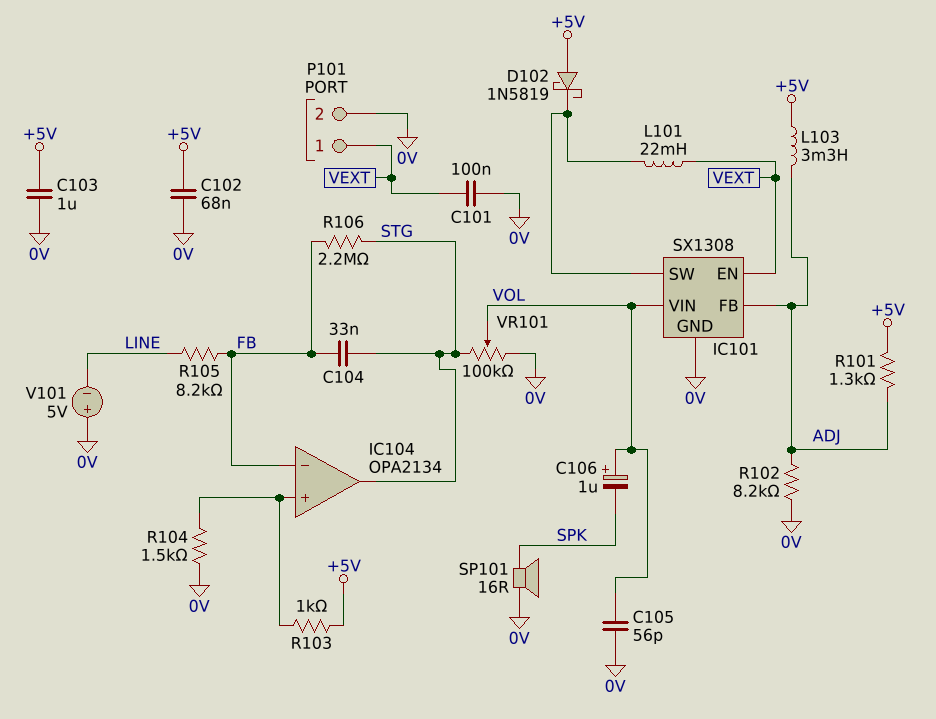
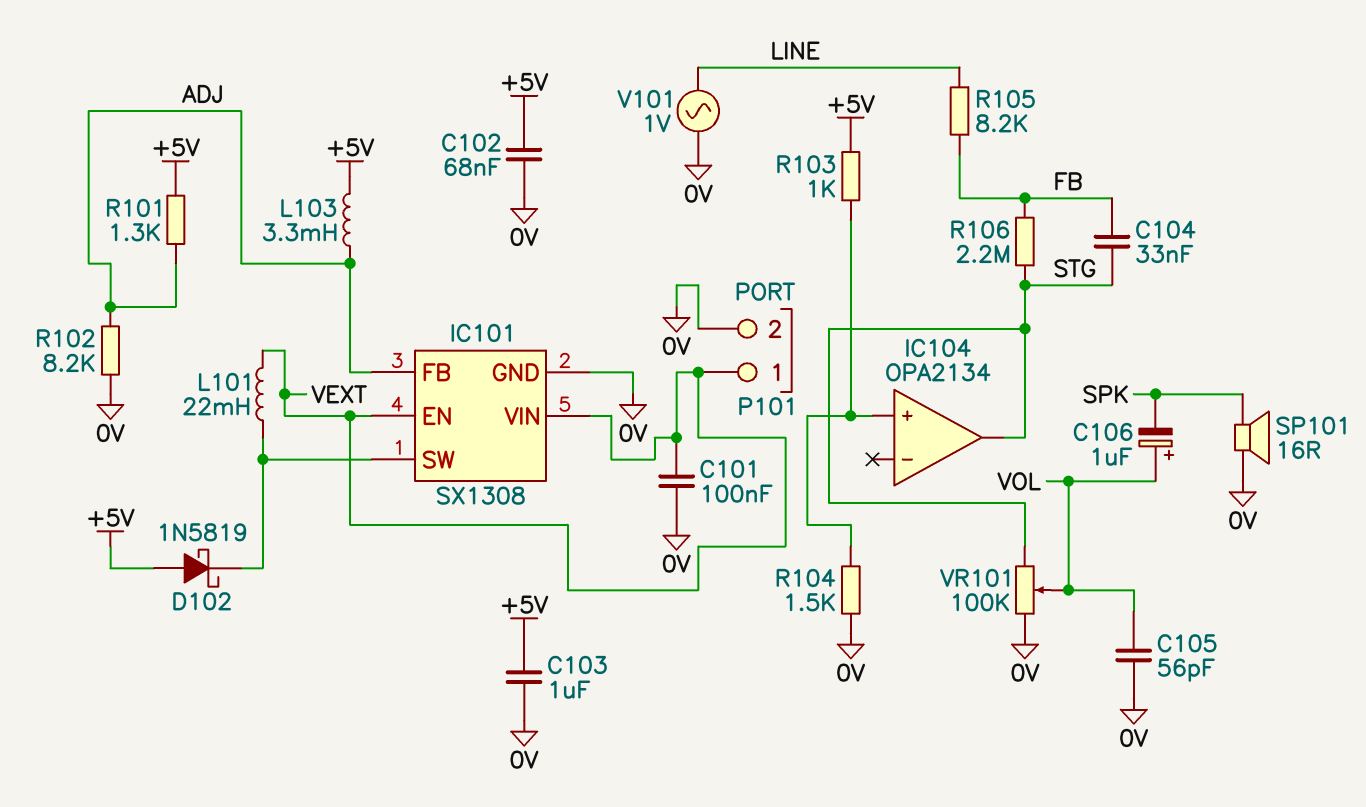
IC101 pin VIN: VOL -> VEXT
IC104 pin in-: FB -> none
V101: 5V (plus 0V, minus LINE) -> AC 1V (0V, LINE)

